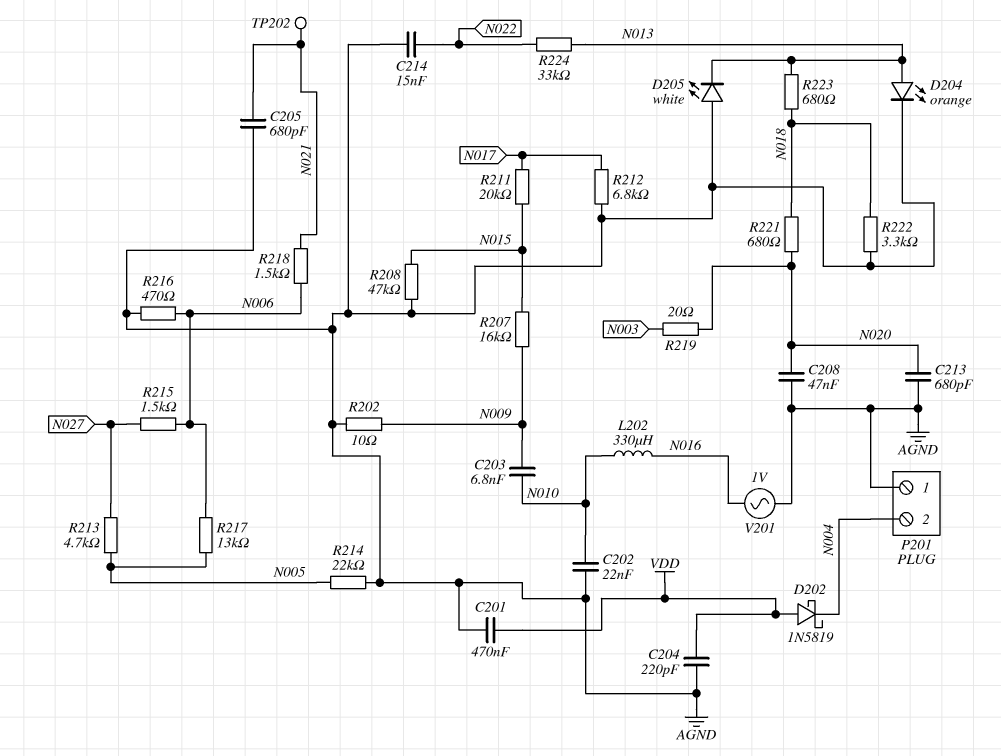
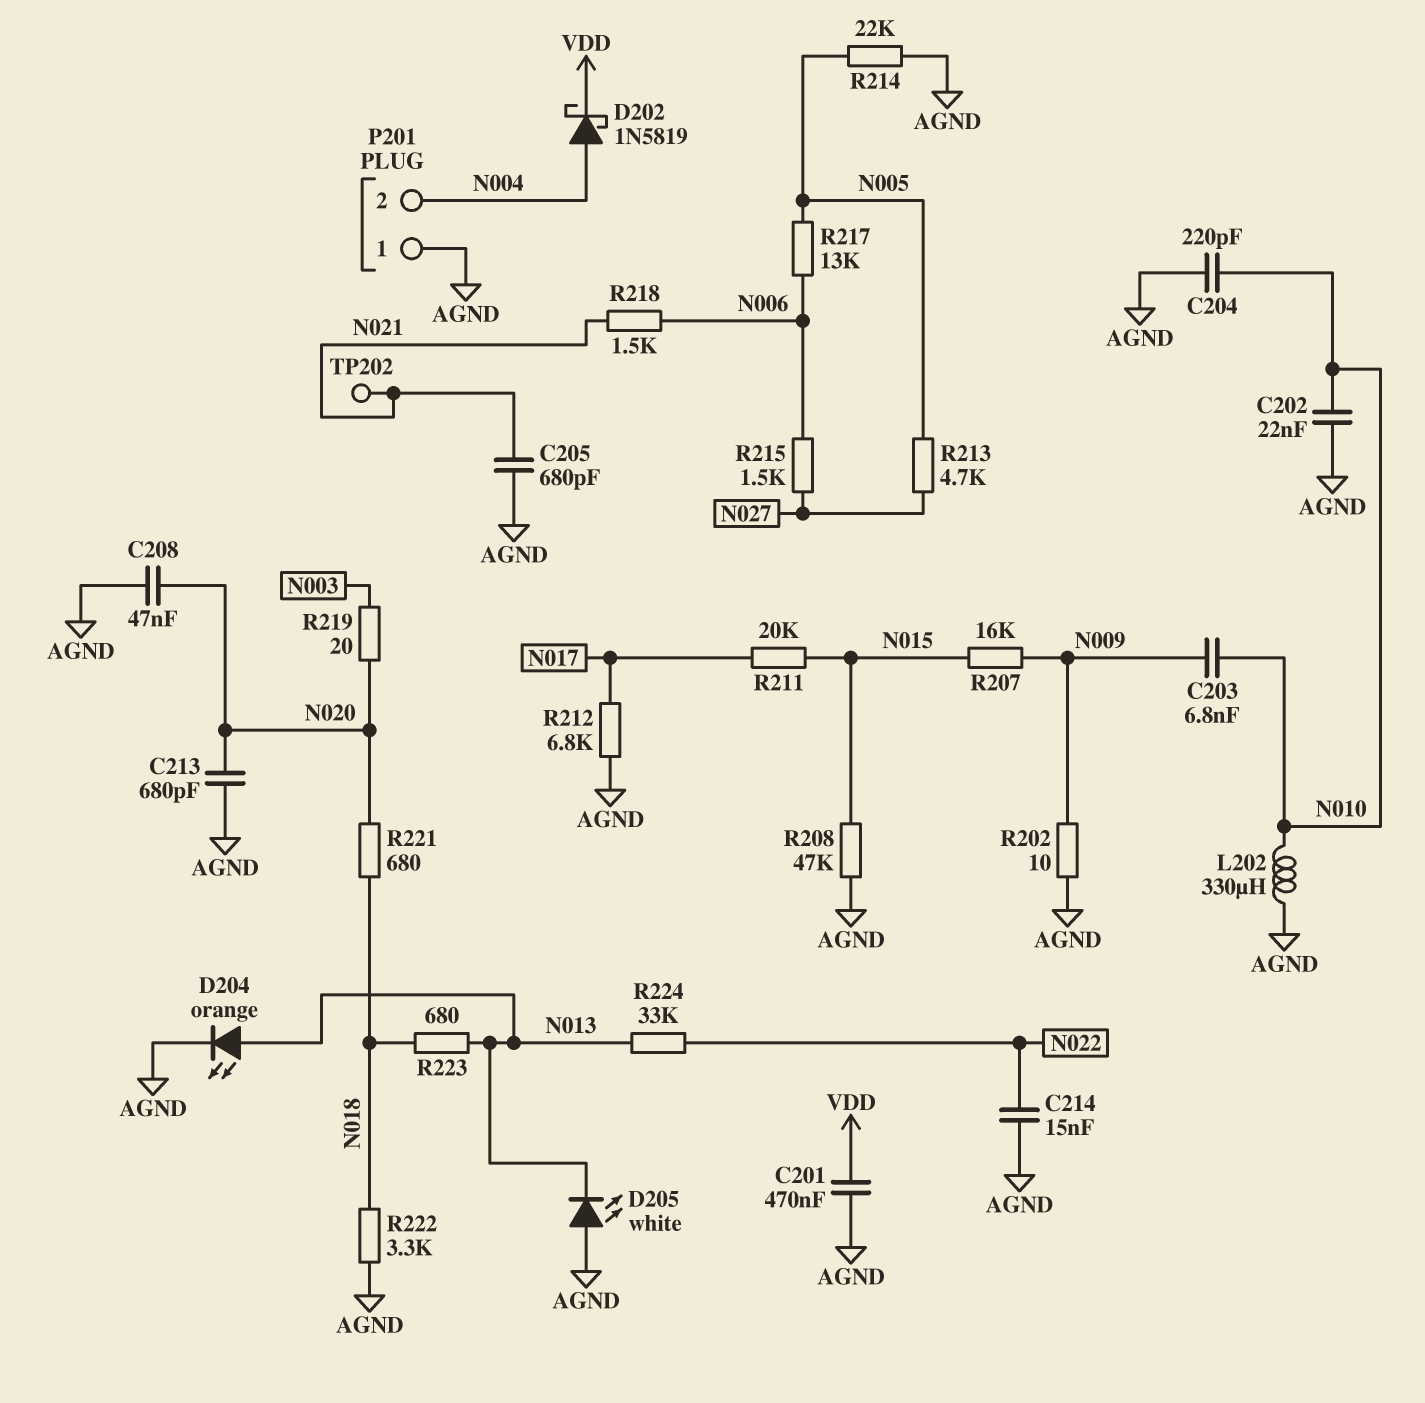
C204: 220pF (AGND, VDD) -> 220pF (AGND, N010)
D202: schottky 1N5819 (A VDD, K N004) -> schottky 1N5819 (A N004, K VDD)
L202: 330uH (N010, N016) -> 330uH (AGND, N010)
R216: 470 (AGND, N006) -> none
V201: AC 1V (AGND, N016) -> none

